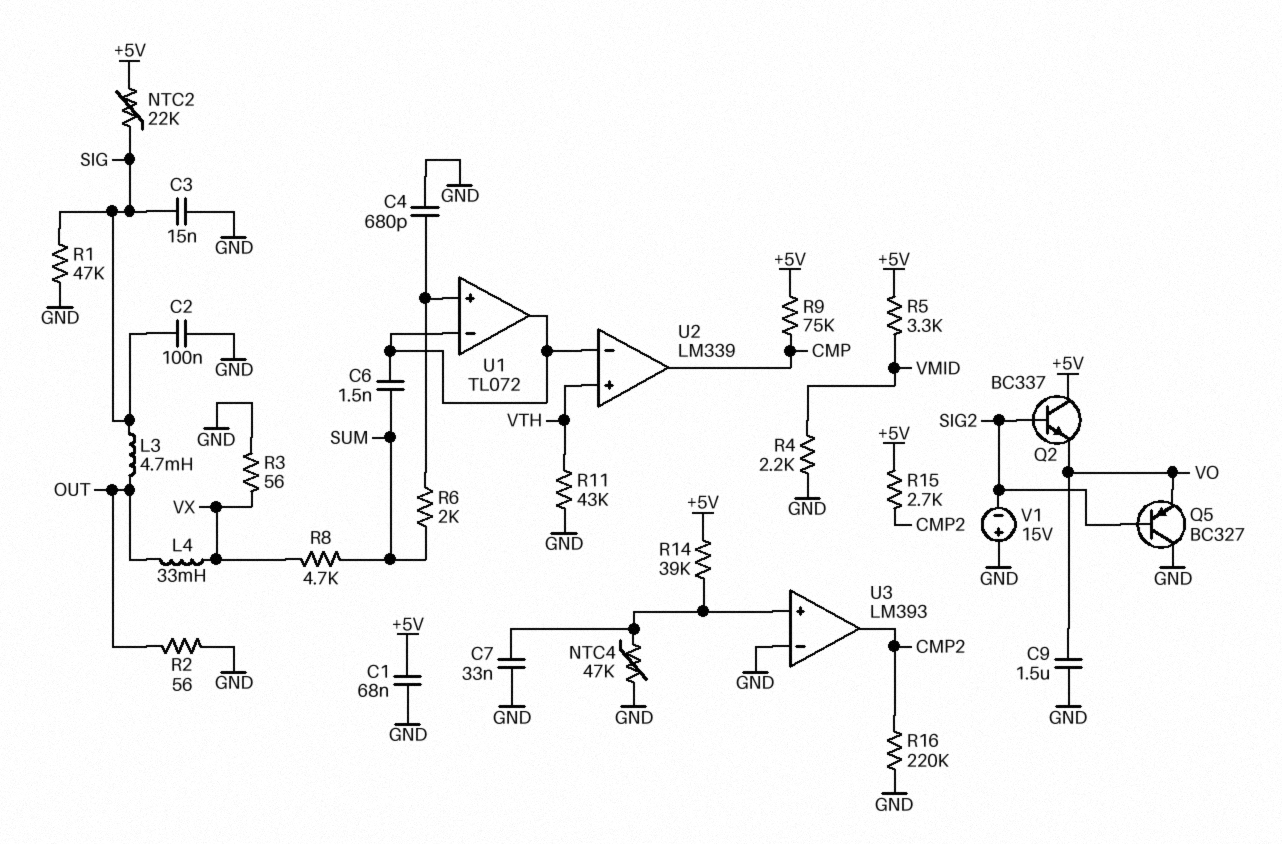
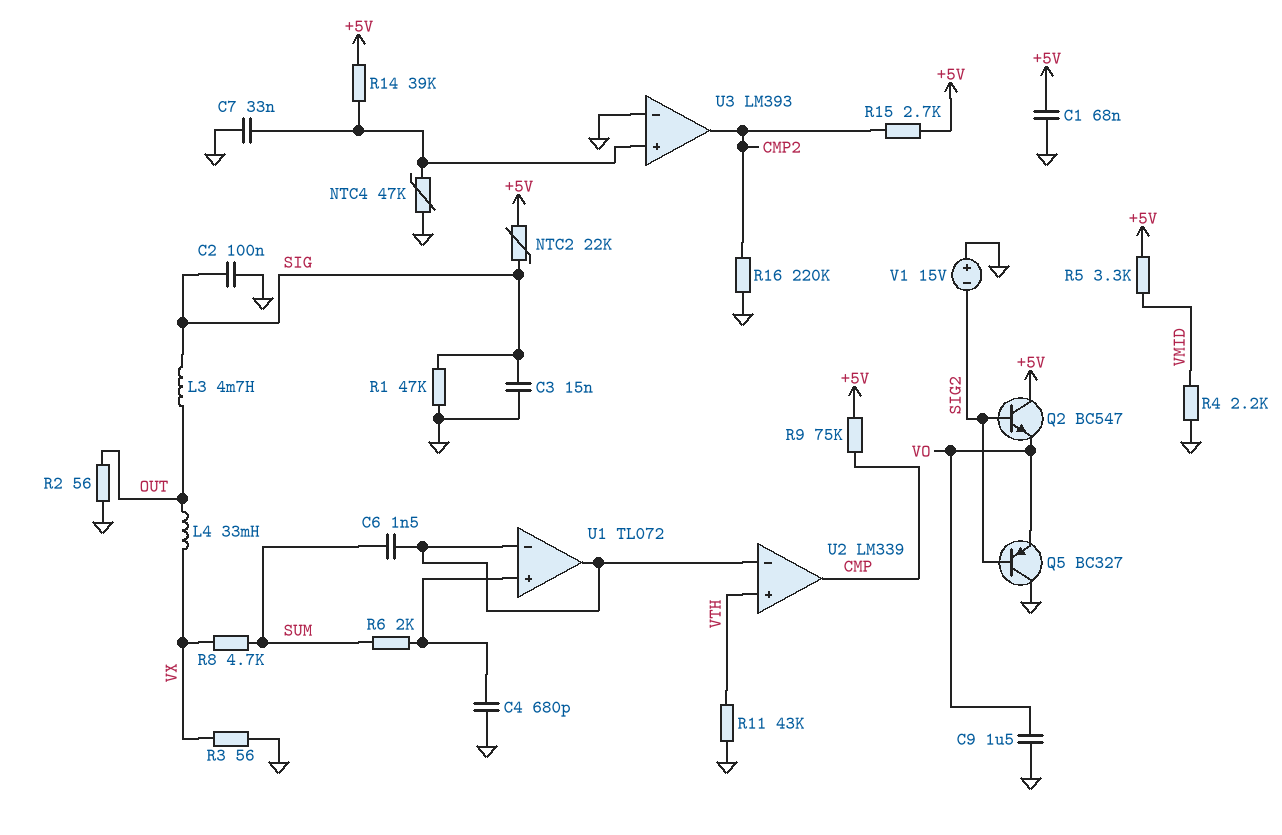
Q2: NPN BC337 (B SIG2, C +5V, E VO) -> NPN BC547 (B SIG2, C +5V, E VO)

